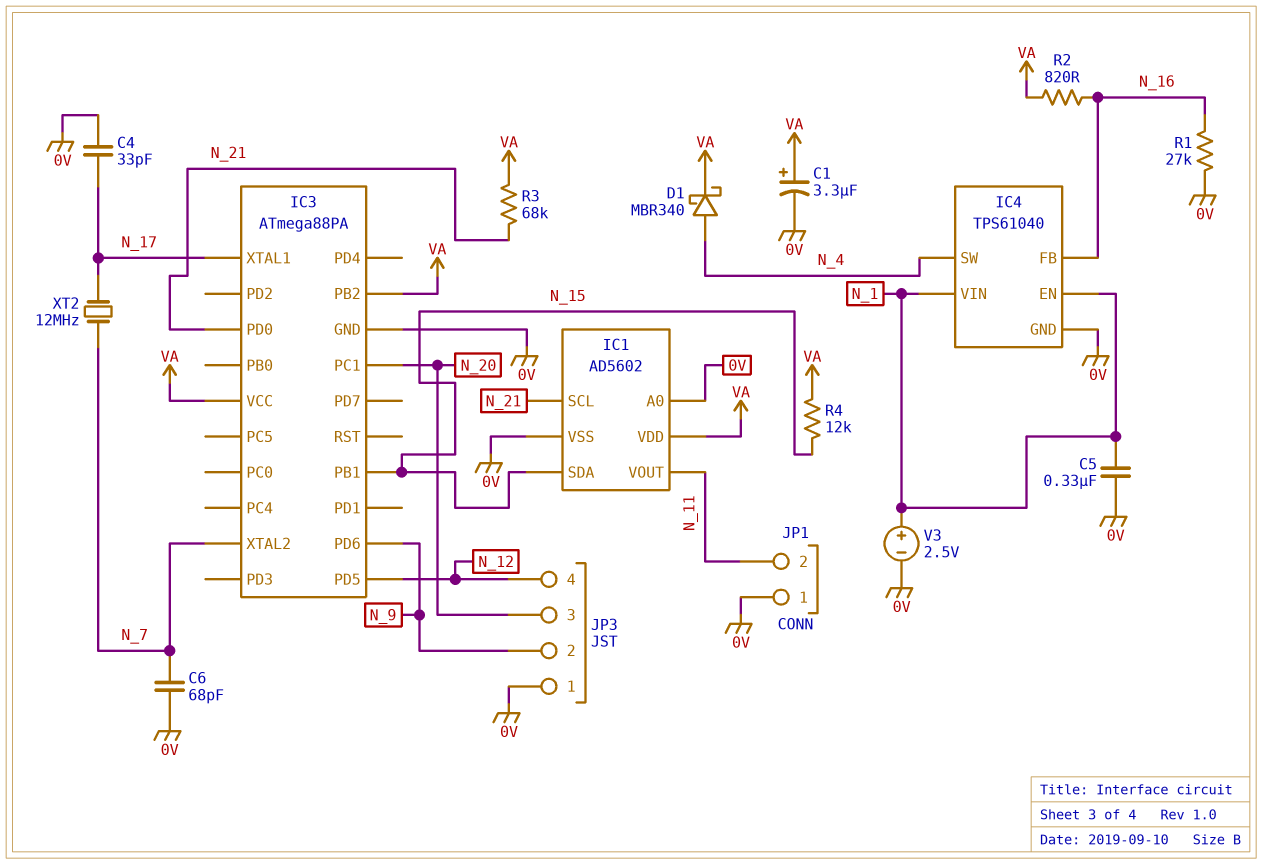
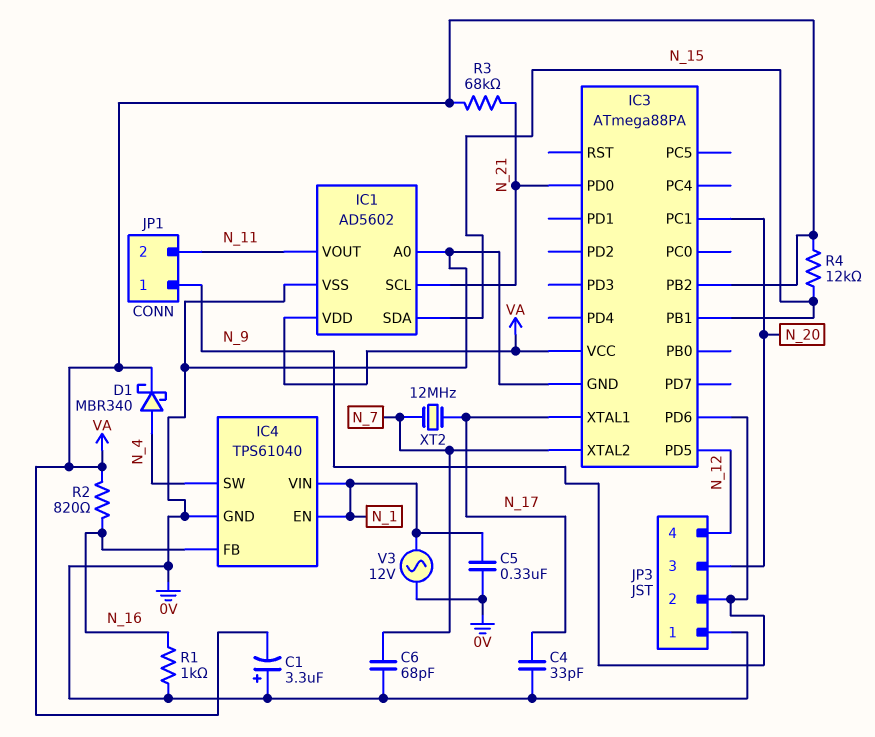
C1: 3.3uF (plus VA, minus 0V) -> 3.3uF (plus 0V, minus VA)
JP1 pin 1: 0V -> N_9
R1: 27k (0V, N_16) -> 1k (0V, N_16)
V3: 2.5V (plus N_1, minus 0V) -> AC 12V (0V, N_1)

